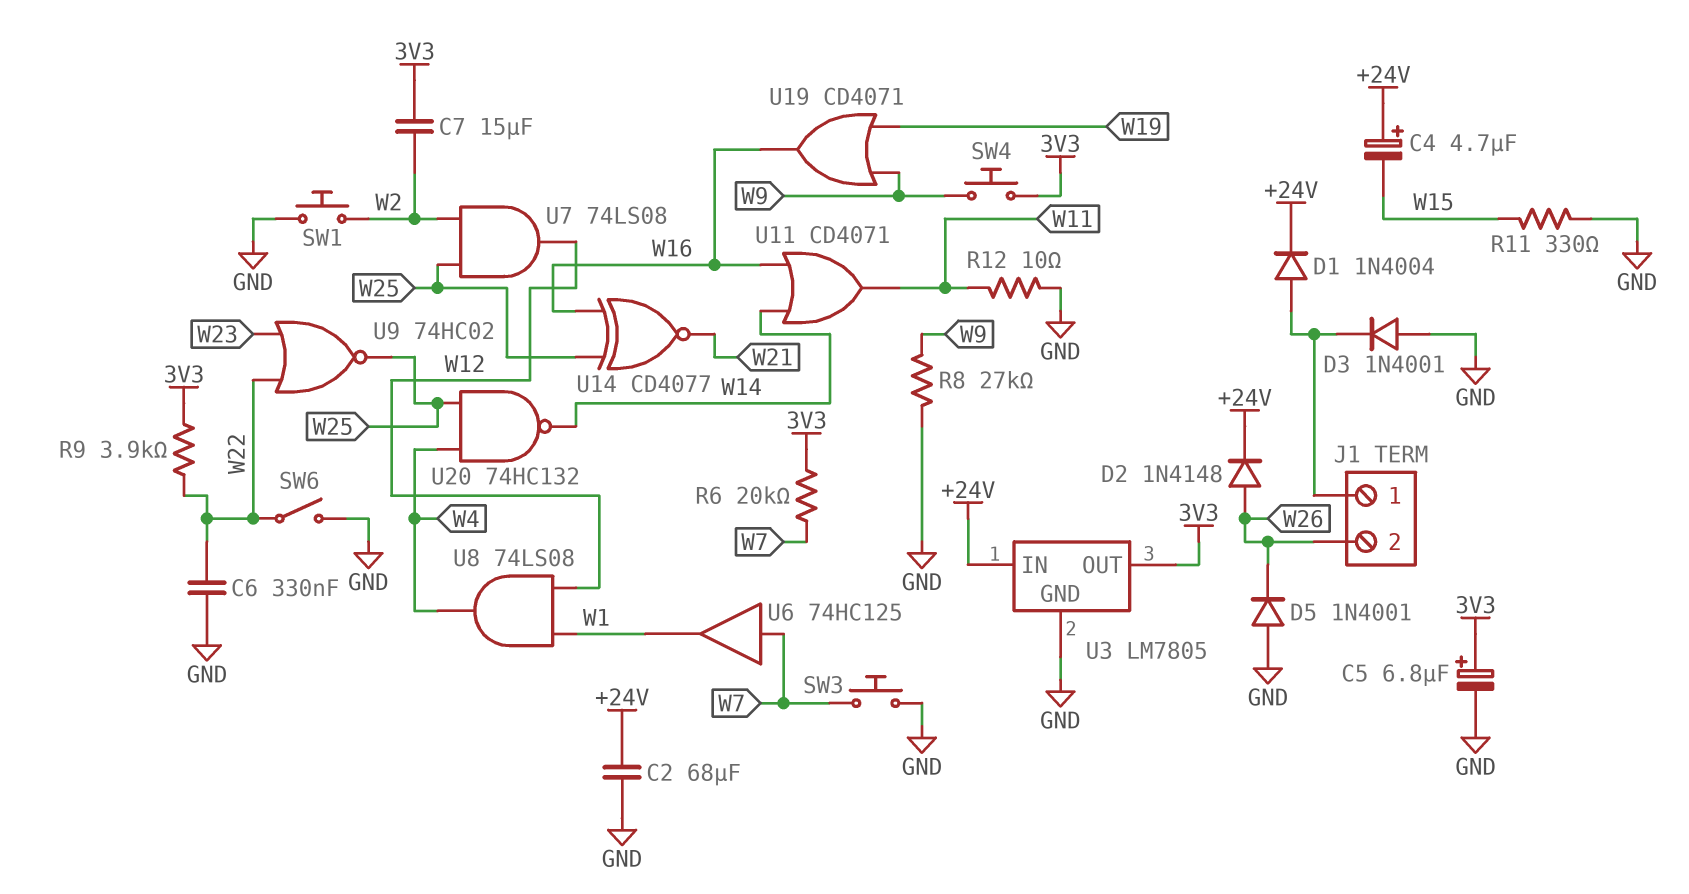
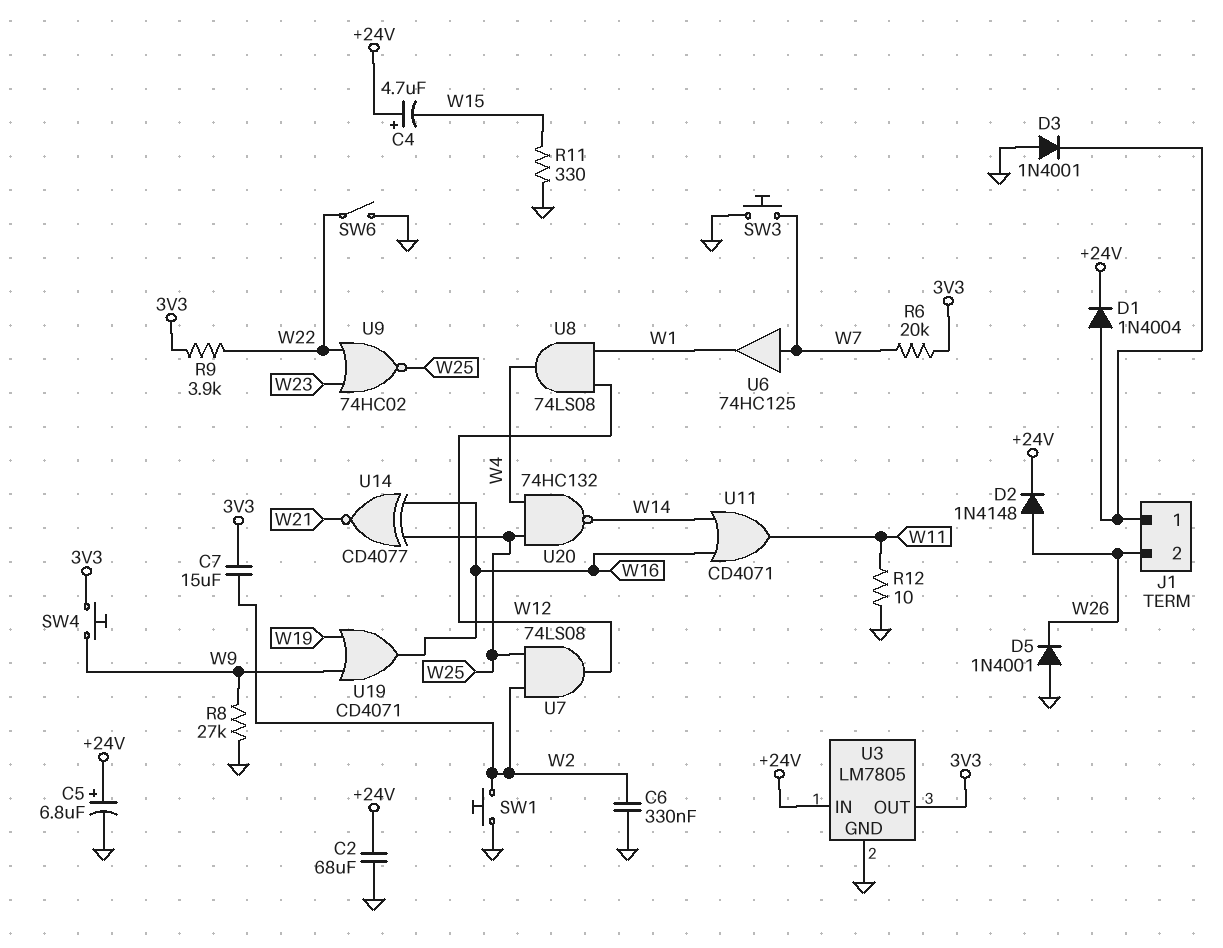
C5: 6.8uF (plus 3V3, minus GND) -> 6.8uF (plus +24V, minus GND)
C6: 330nF (GND, W22) -> 330nF (GND, W2)

